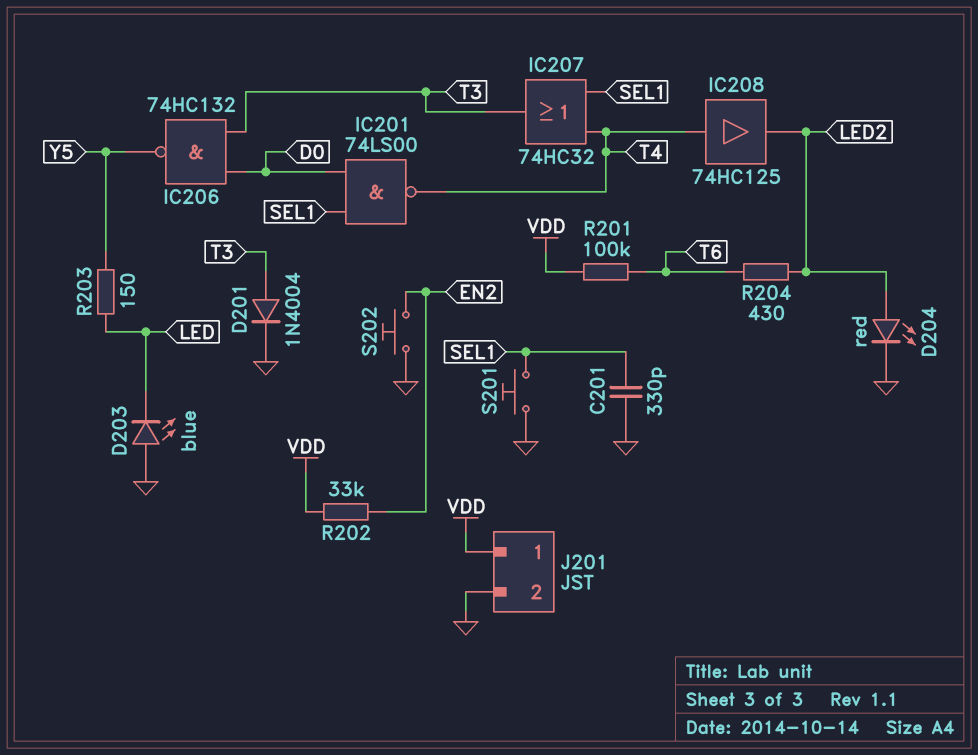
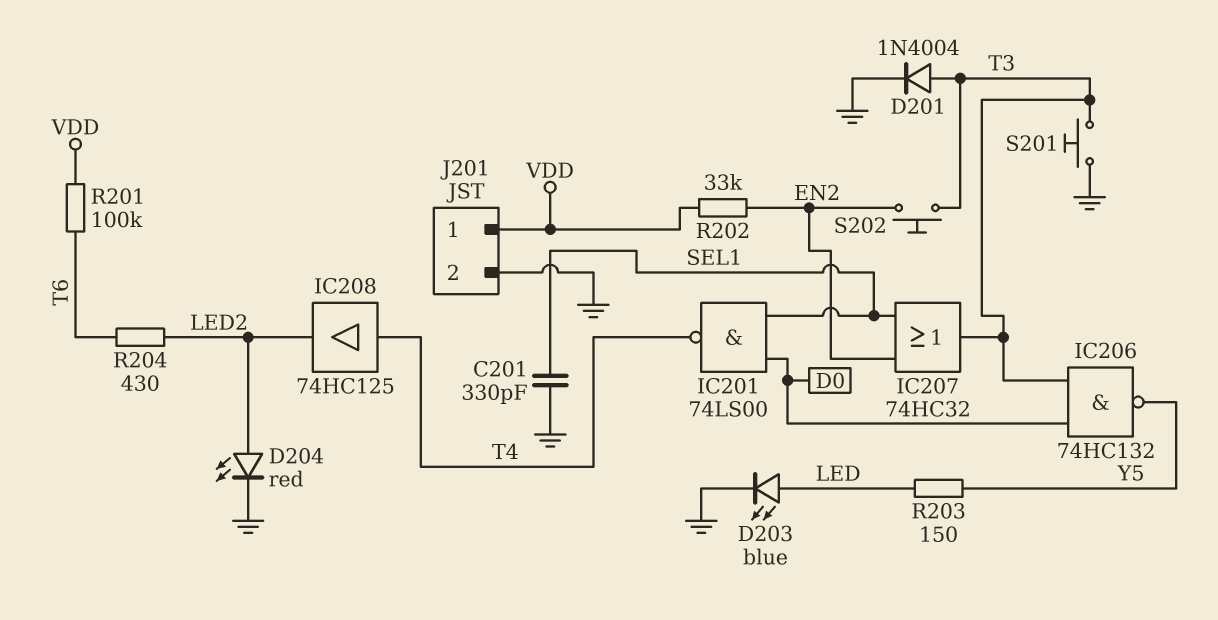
D203: LED blue (A GND, K LED) -> LED blue (A LED, K GND)
IC207: OR 74HC32 (in SEL1, in T4, out T3) -> OR 74HC32 (in EN2, in SEL1, out T3)
S201: button (GND, SEL1) -> button (GND, T3)
S202: button (EN2, GND) -> button (EN2, T3)

